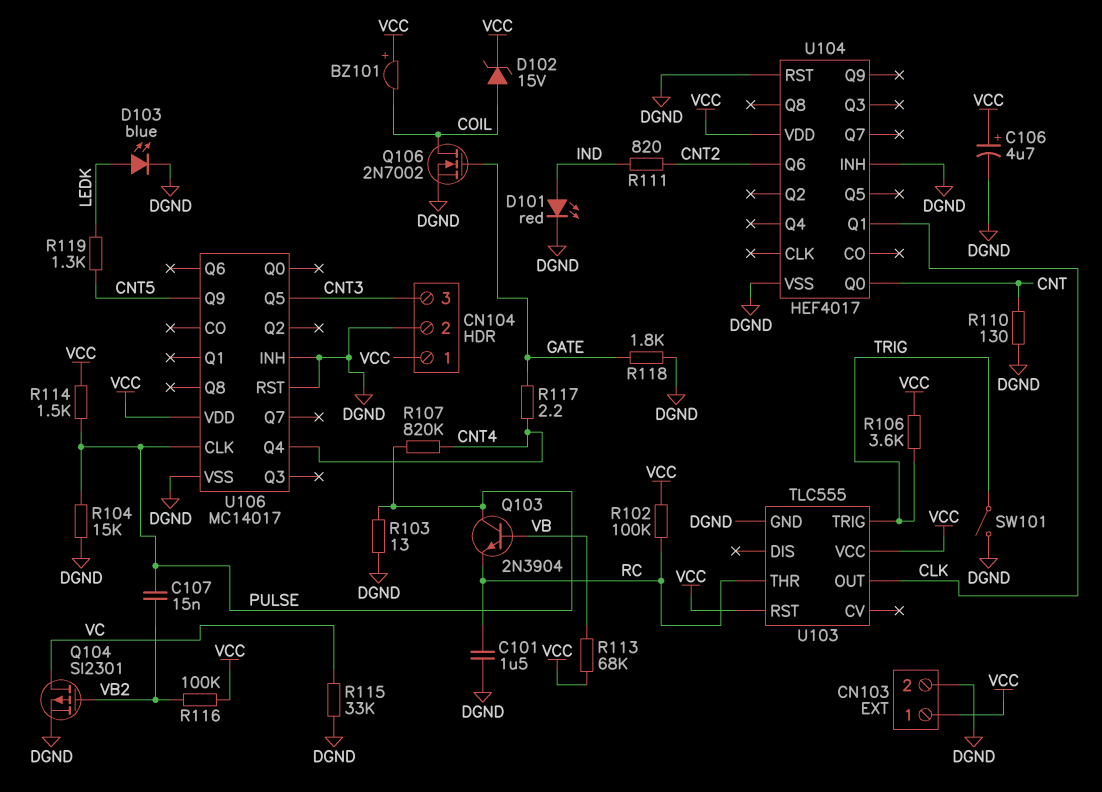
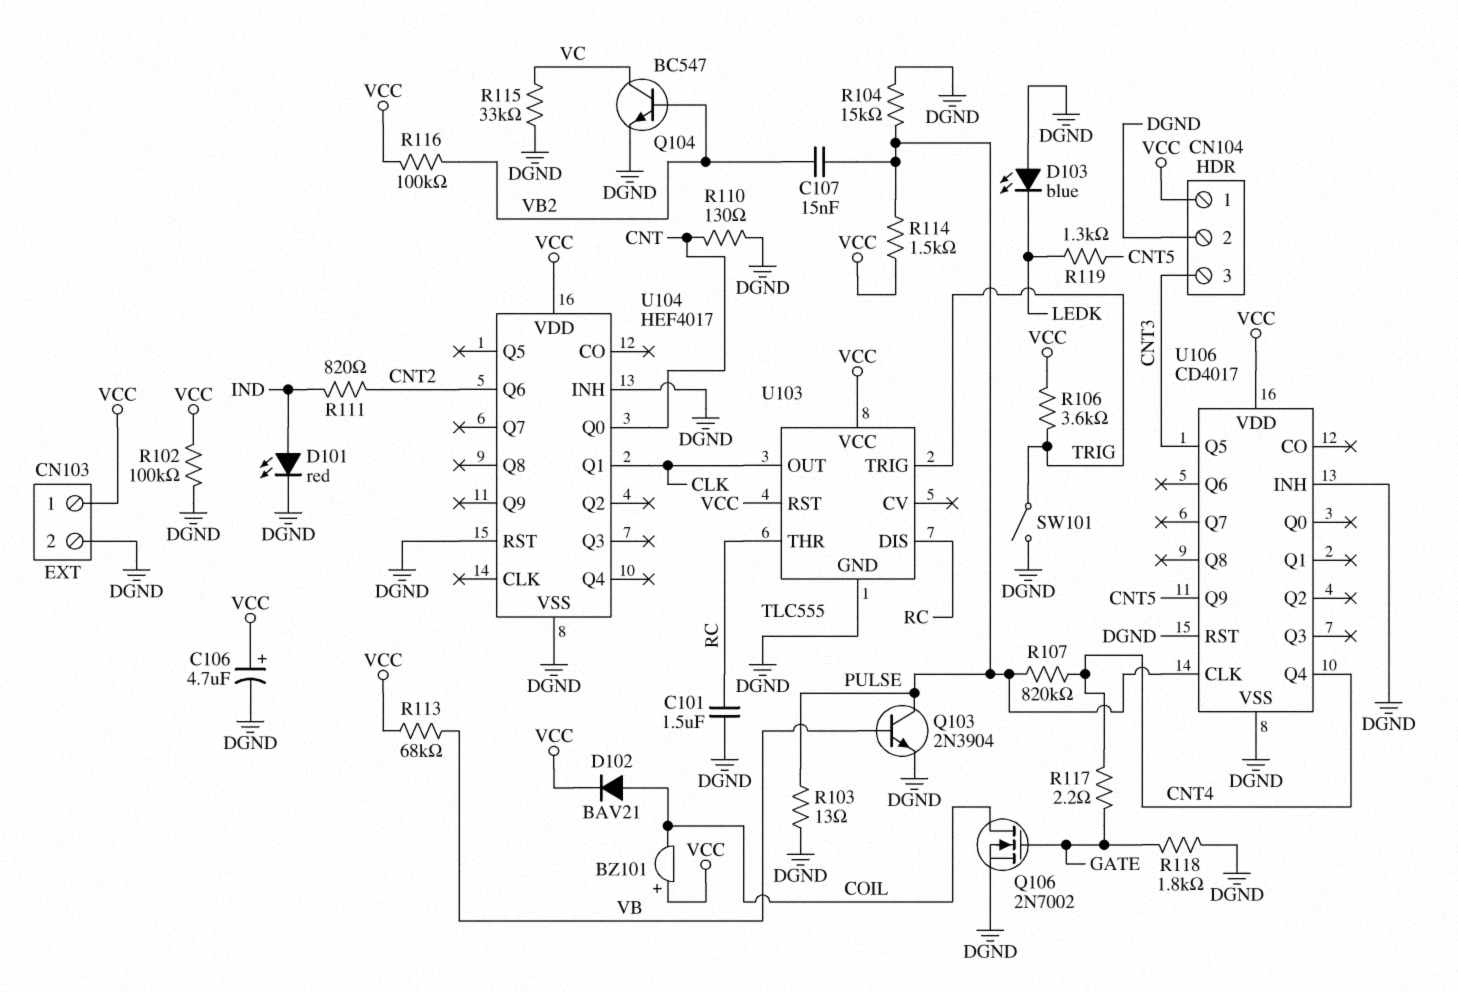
D102: zener 15V (A COIL, K VCC) -> diode BAV21 (A COIL, K VCC)
D103: LED blue (A LEDK, K DGND) -> LED blue (A DGND, K LEDK)
Q103: NPN 2N3904 (B VB, C PULSE, E RC) -> NPN 2N3904 (B VB, C PULSE, E DGND)
Q104: PMOS SI2301 (G VB2, D VC, S DGND) -> NPN BC547 (B VB2, C VC, E DGND)
R102: 100k (RC, VCC) -> 100k (DGND, VCC)
U103 pin DIS: none -> RC
U106: MC14017 -> CD4017

